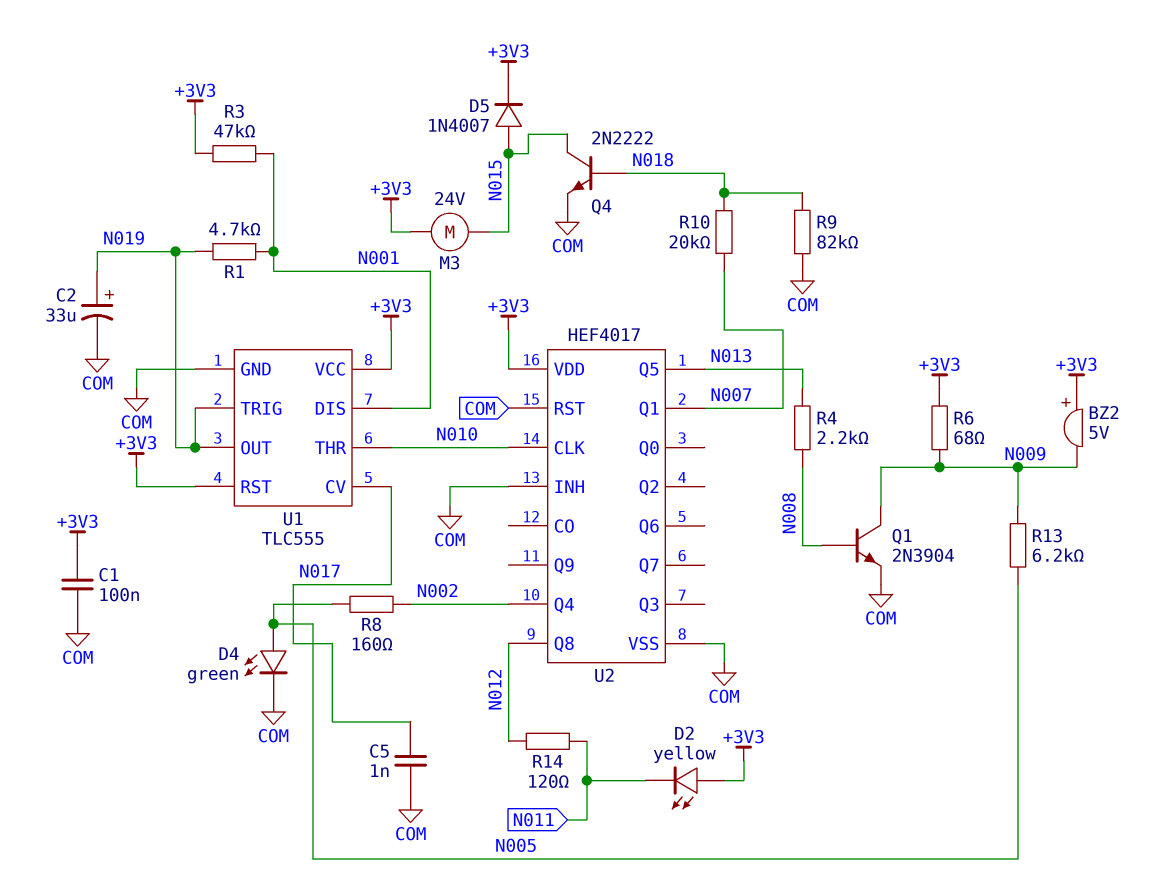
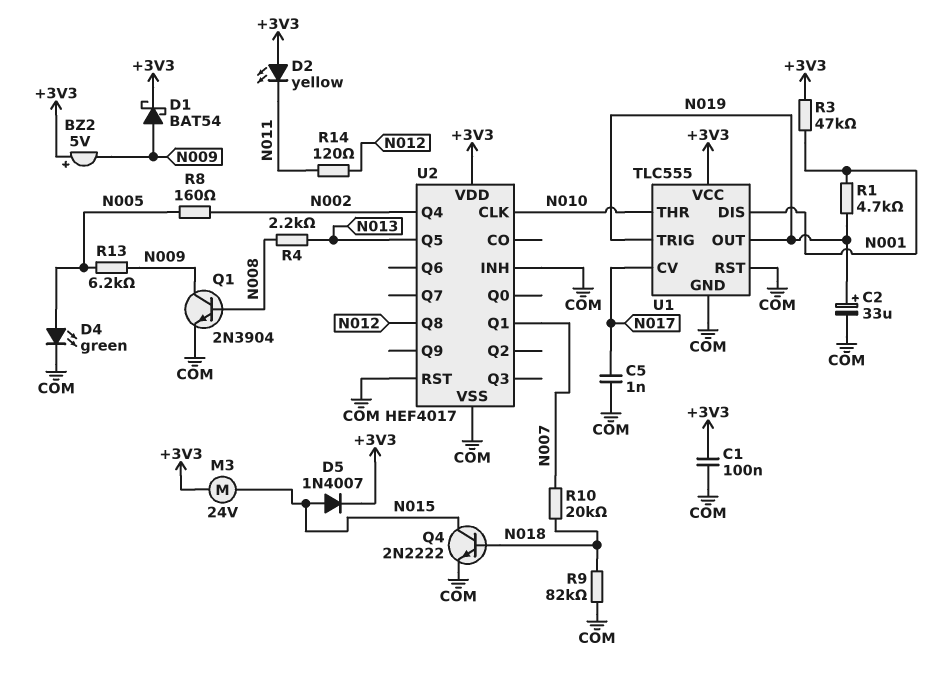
D1: none -> schottky BAT54 (A N009, K +3V3)
R6: 68 (+3V3, N009) -> none
U1 pin RST: +3V3 -> COM

